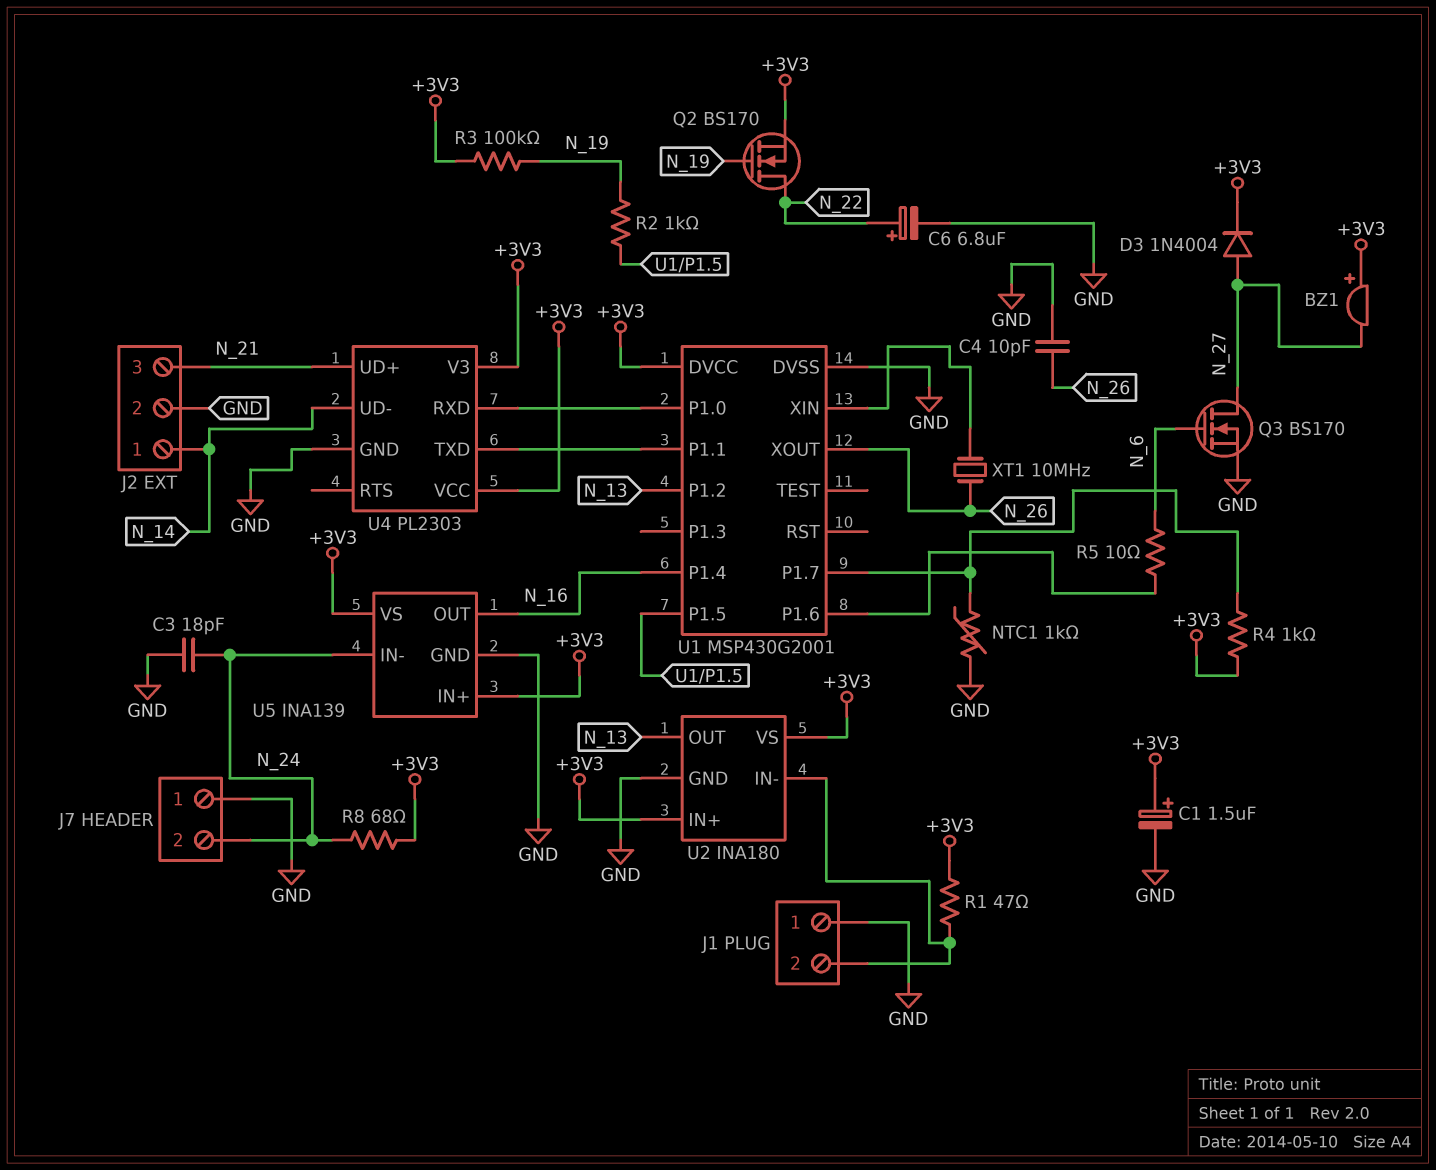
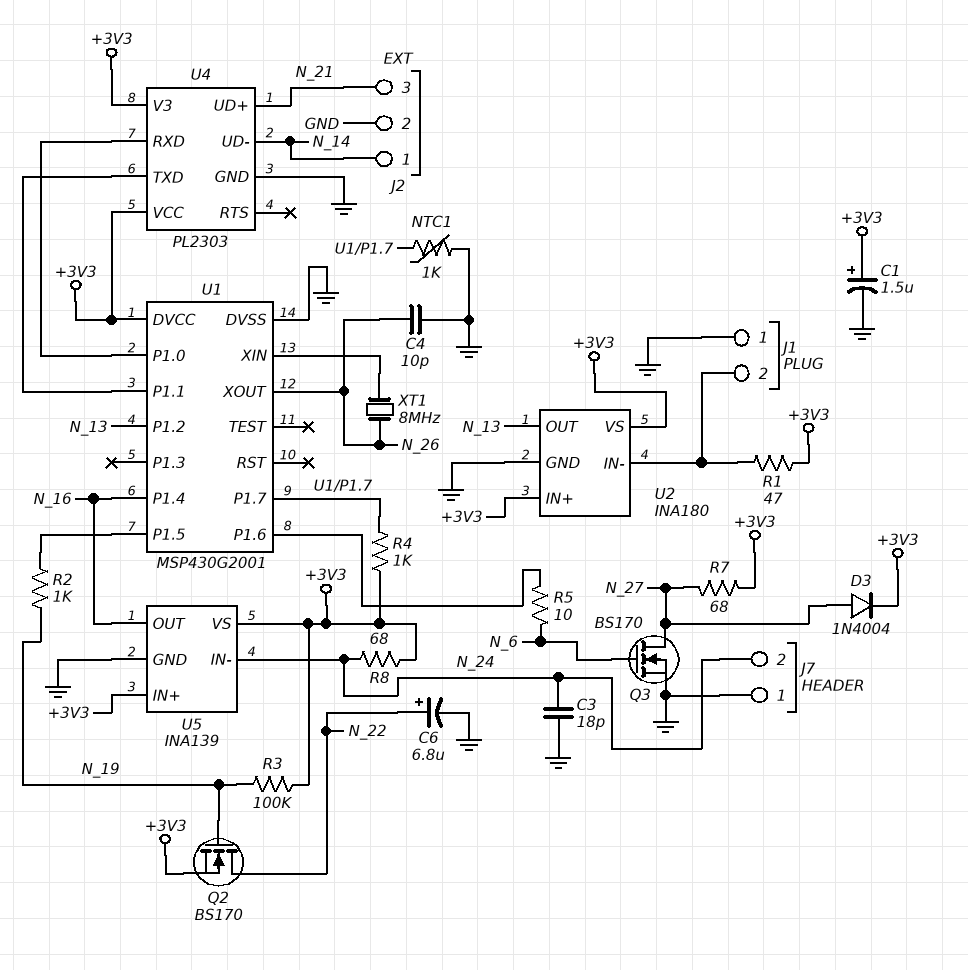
BZ1: buzzer (plus +3V3, minus N_27) -> none
R7: none -> 68 (+3V3, N_27)
XT1: 10MHz (N_26, U1/XIN) -> 8MHz (N_26, U1/XIN)

